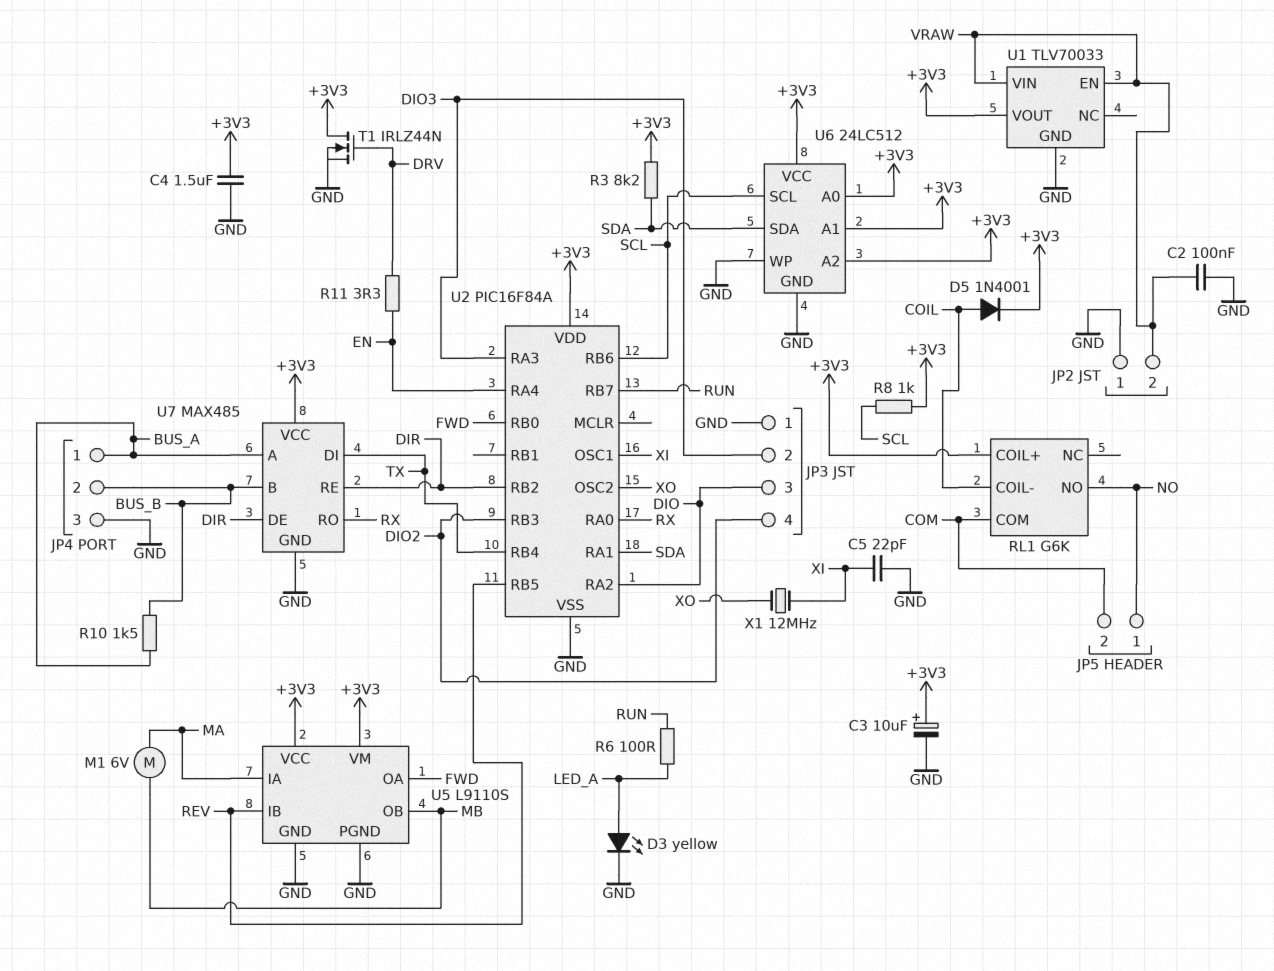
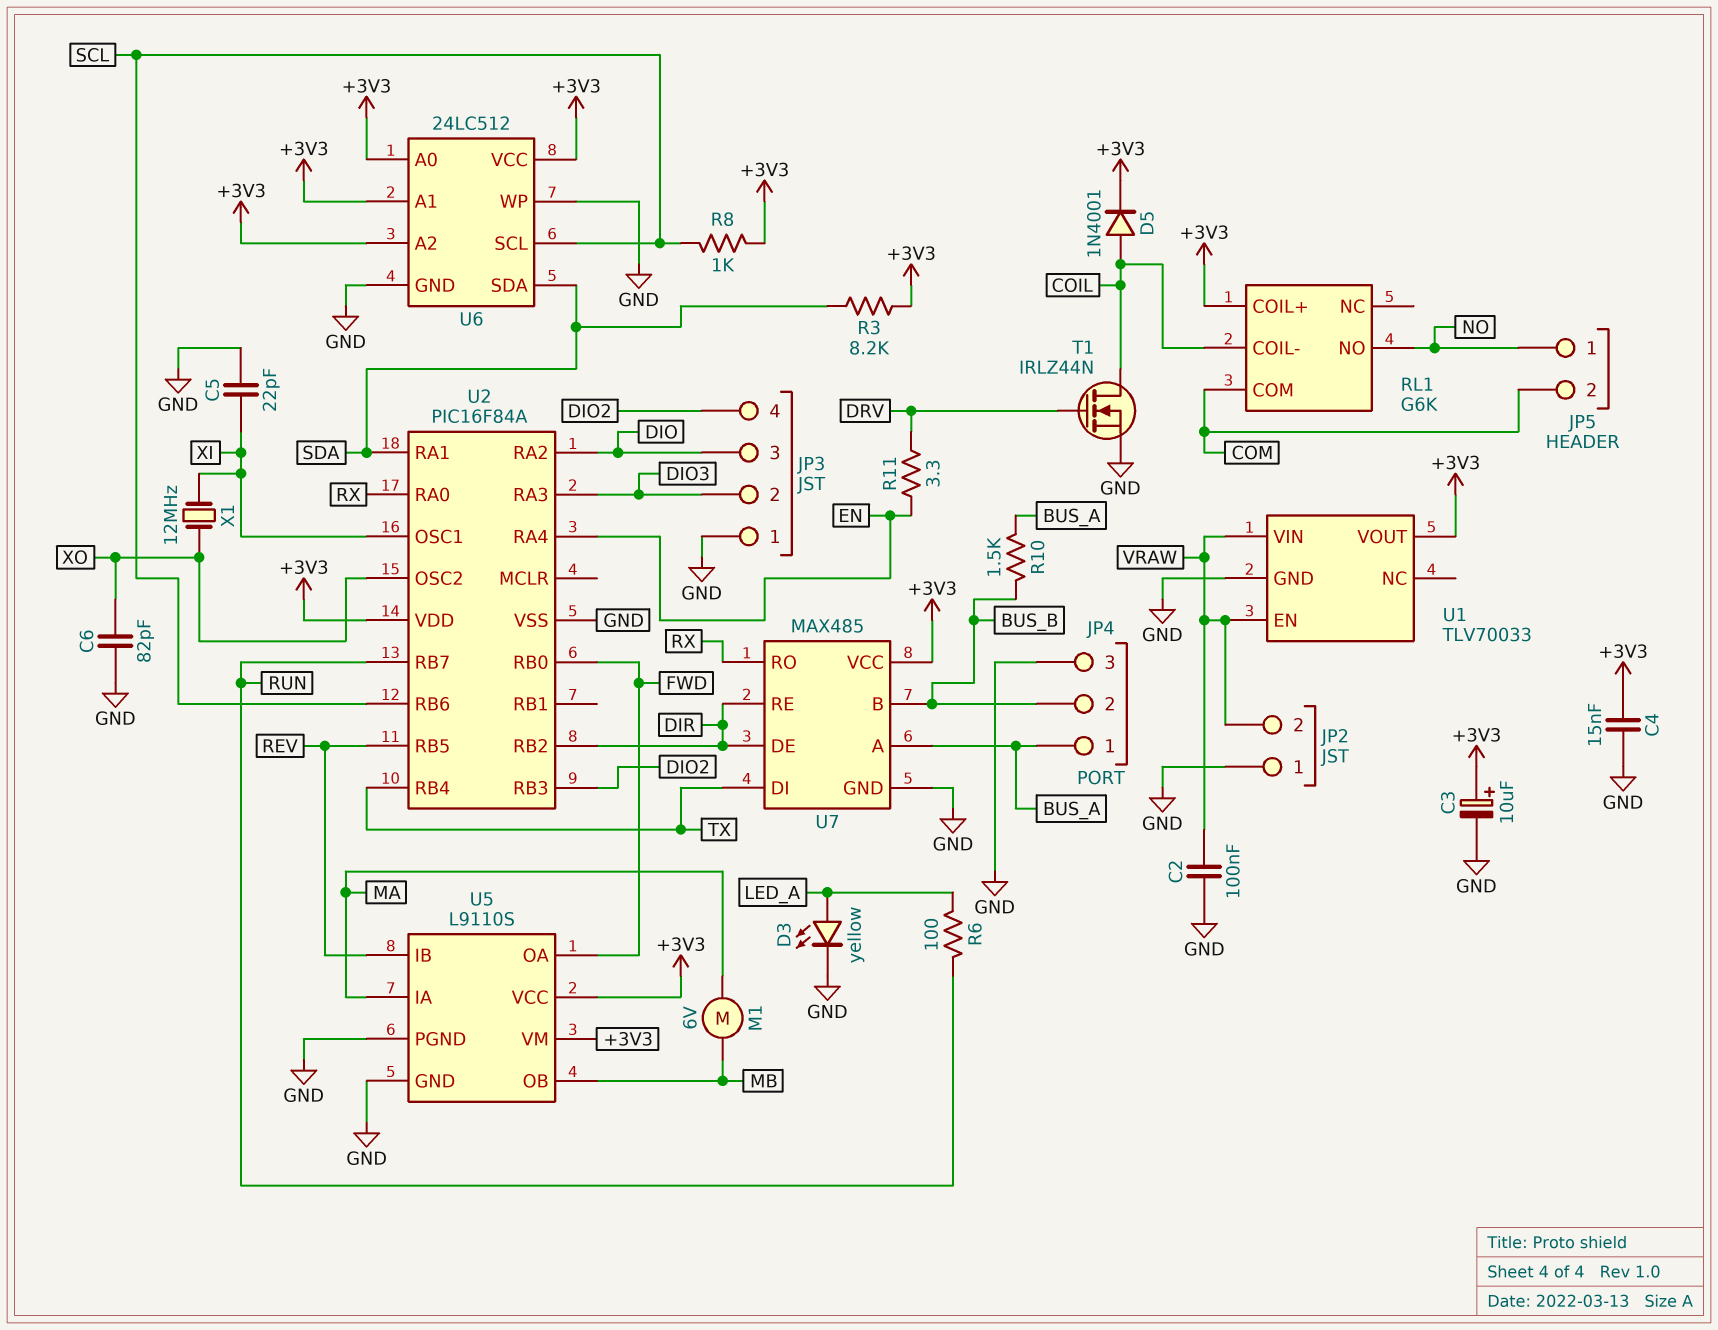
C4: 1.5uF (+3V3, GND) -> 15nF (+3V3, GND)
C6: none -> 82pF (GND, XO)
T1: NMOS IRLZ44N (G DRV, D +3V3, S GND) -> NMOS IRLZ44N (G DRV, D COIL, S GND)

